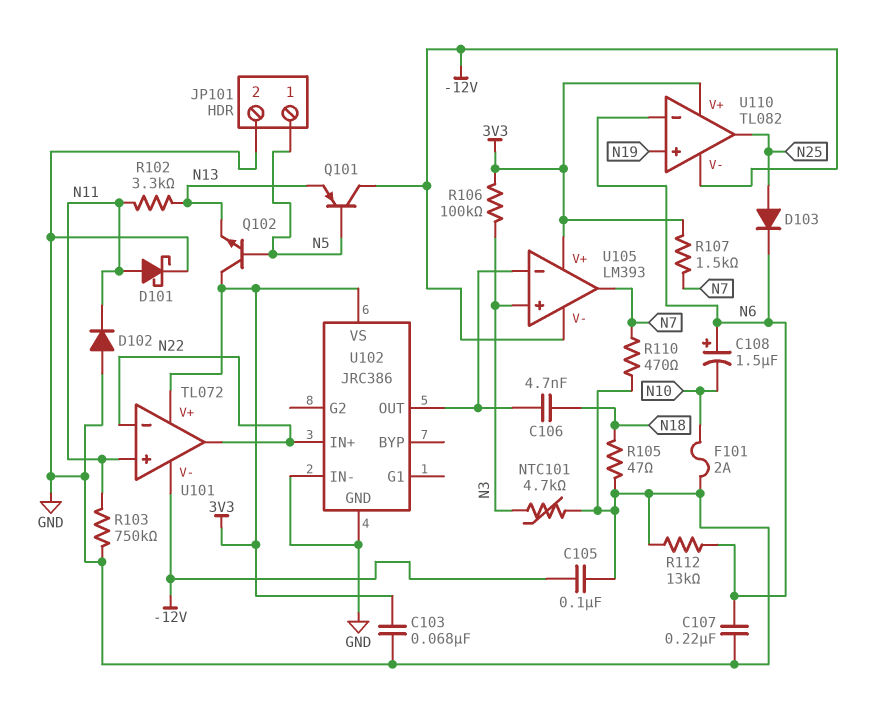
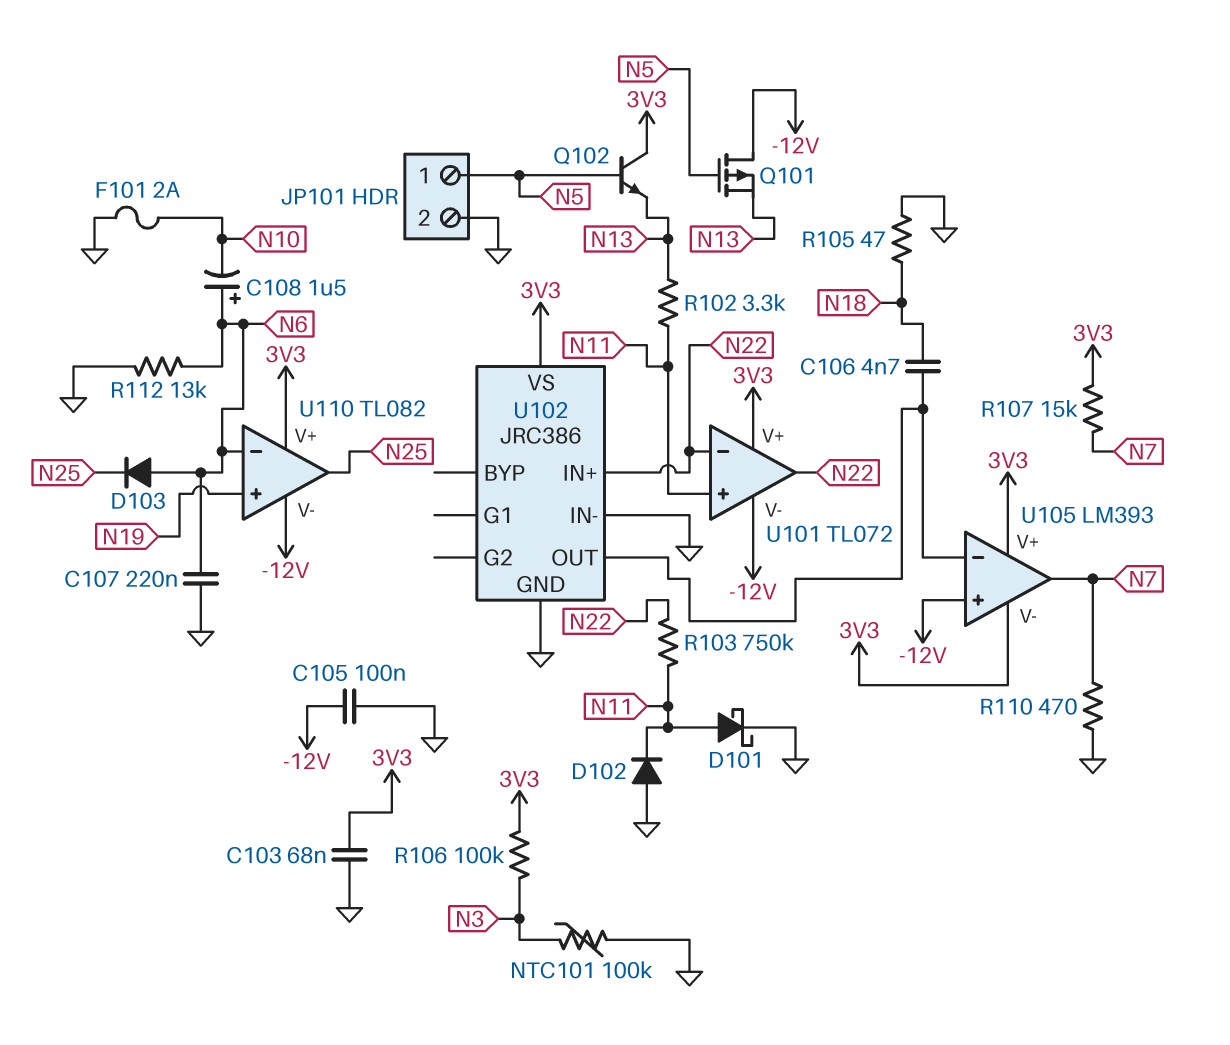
D103: diode (A N25, K N6) -> diode (A N6, K N25)
NTC101: 4.7k (GND, N3) -> 100k (GND, N3)
Q101: PNP (B N5, C -12V, E N13) -> PMOS (G N5, D -12V, S N13)
R103: 750k (GND, N11) -> 750k (N11, N22)
R107: 1.5k (3V3, N7) -> 15k (3V3, N7)
U105 pin V-: -12V -> 3V3
U105 pin in+: N3 -> -12V

